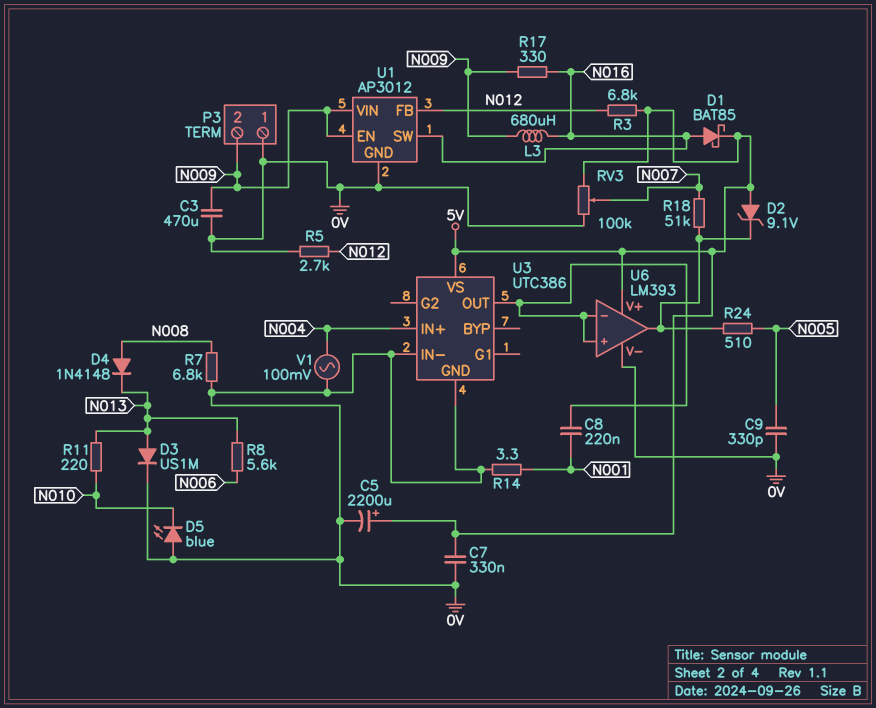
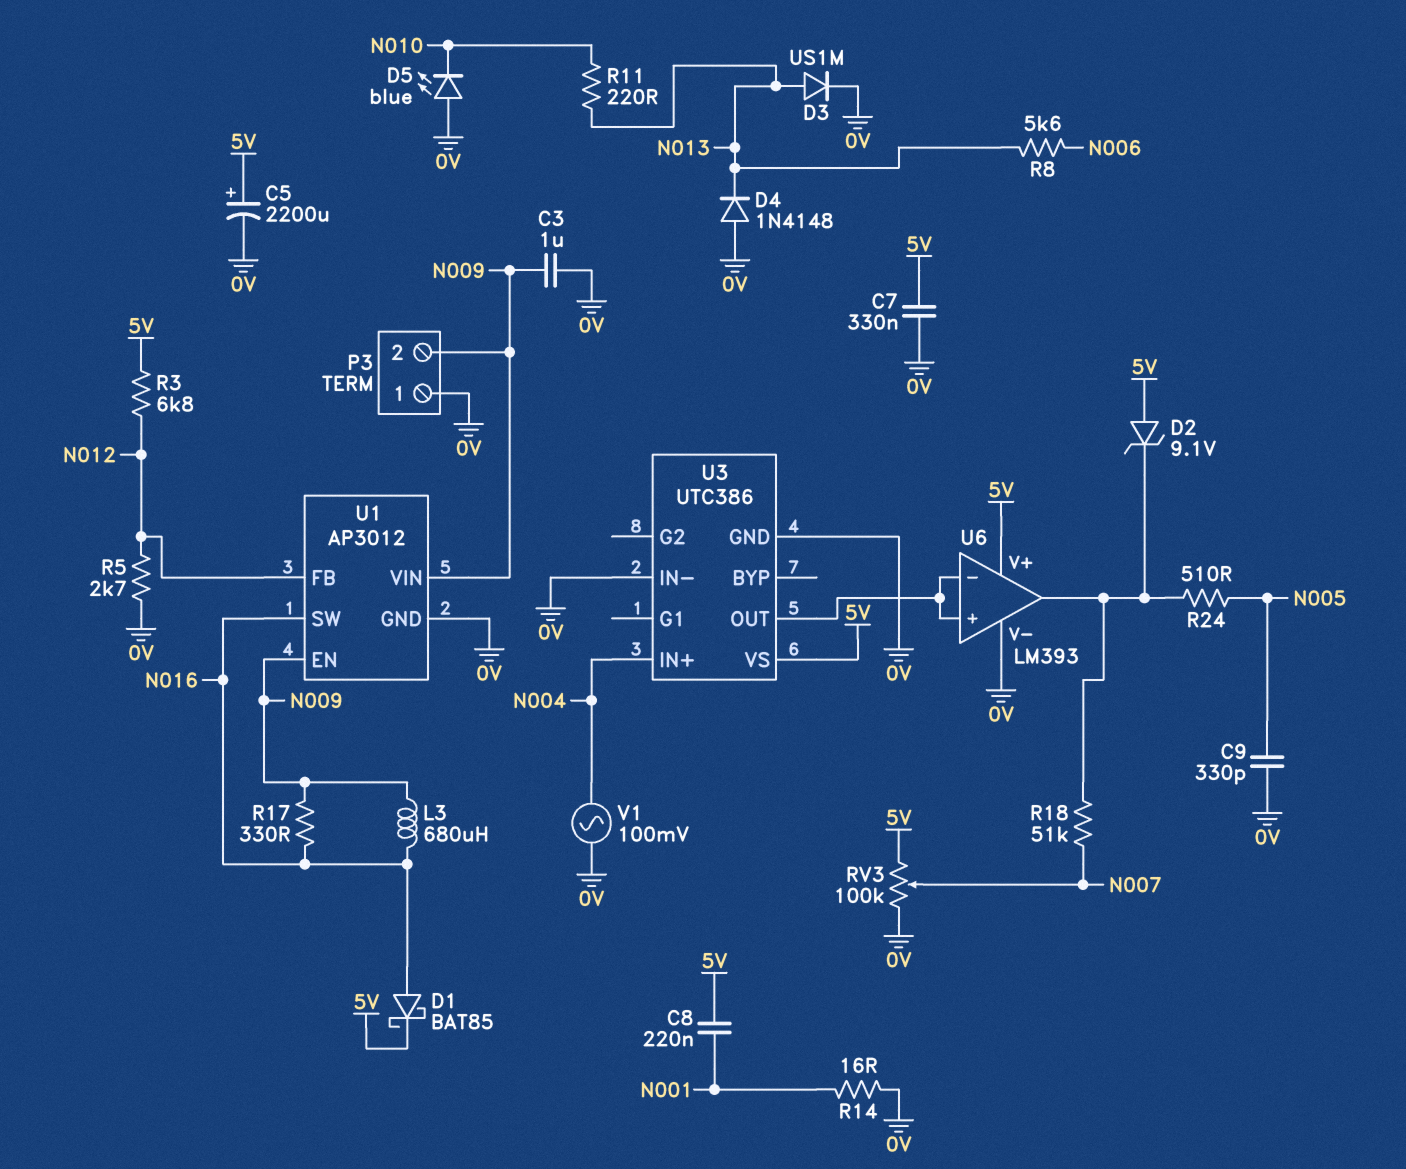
C3: 470uF (0V, N009) -> 1uF (0V, N009)
C8: 220nF (N001, U3/OUT) -> 220nF (5V, N001)
D4: diode 1N4148 (A N008, K N013) -> diode 1N4148 (A 0V, K N013)
R7: 6.8k (0V, N008) -> none
R14: 3.3 (0V, N001) -> 16 (0V, N001)

